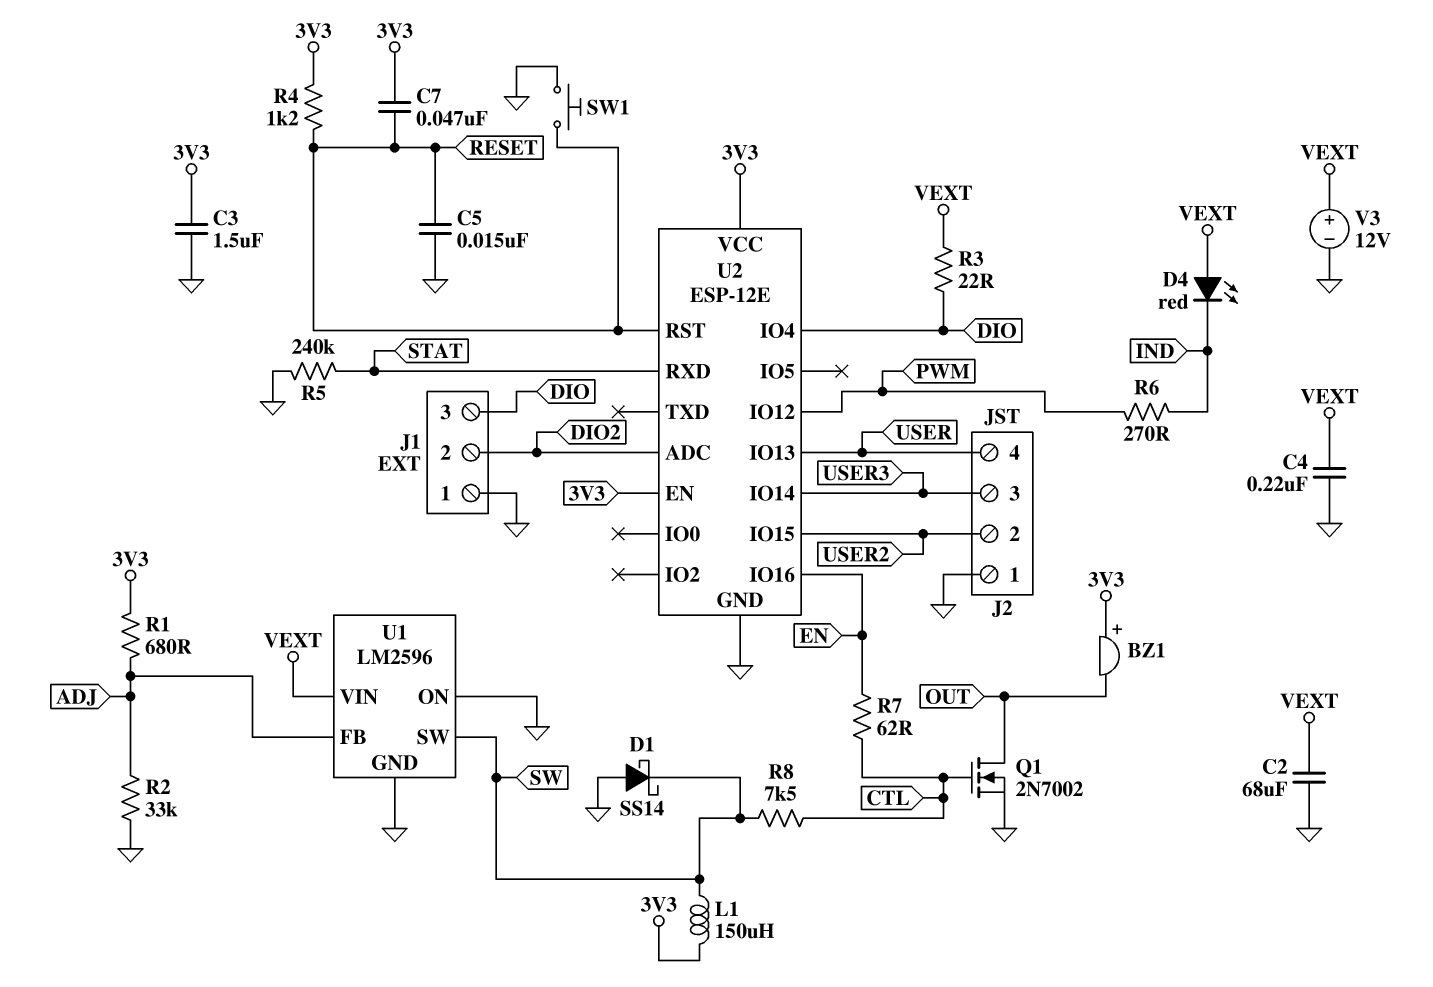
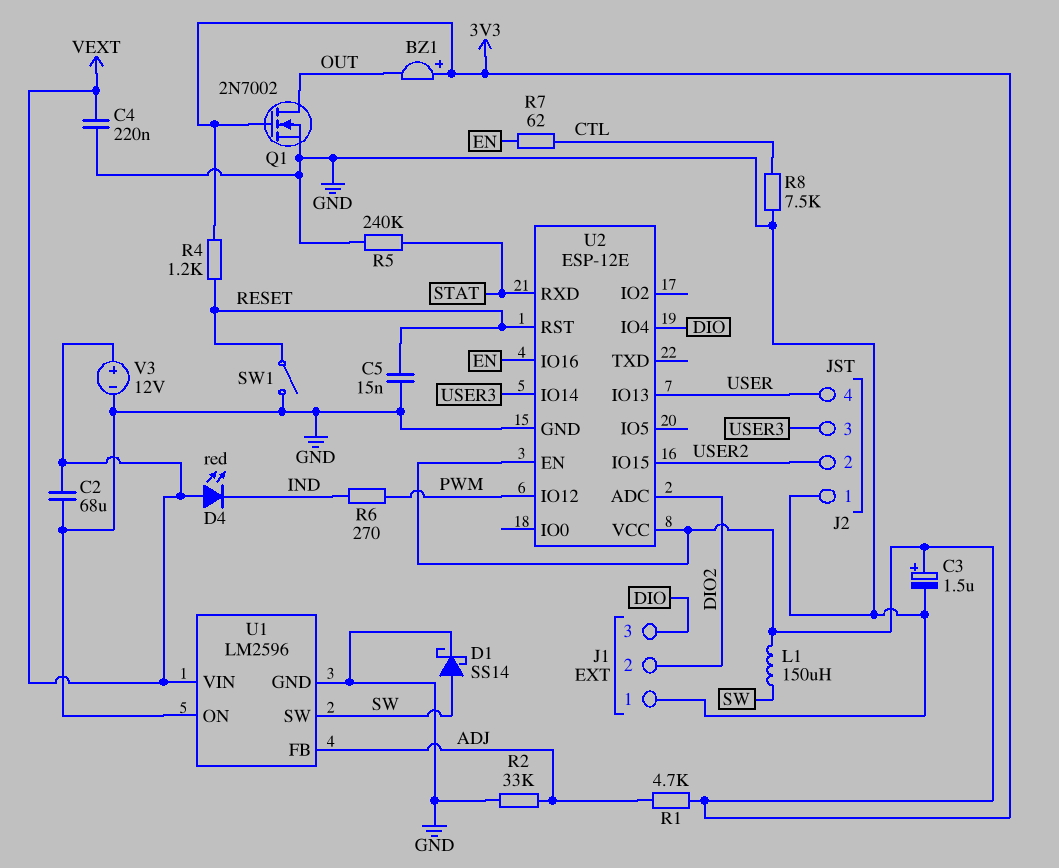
C3: 1.5uF (3V3, GND) -> 1.5uF (plus 3V3, minus GND)
C7: 47nF (3V3, RESET) -> none
D1: schottky SS14 (A GND, K SW) -> schottky SS14 (A SW, K GND)
Q1: NMOS 2N7002 (G CTL, D OUT, S GND) -> NMOS 2N7002 (G 3V3, D OUT, S GND)
R1: 680 (3V3, ADJ) -> 4.7k (3V3, ADJ)
R3: 22 (DIO, VEXT) -> none
R8: 7.5k (CTL, SW) -> 7.5k (CTL, GND)
SW1: button (GND, RESET) -> switch (GND, RESET)

